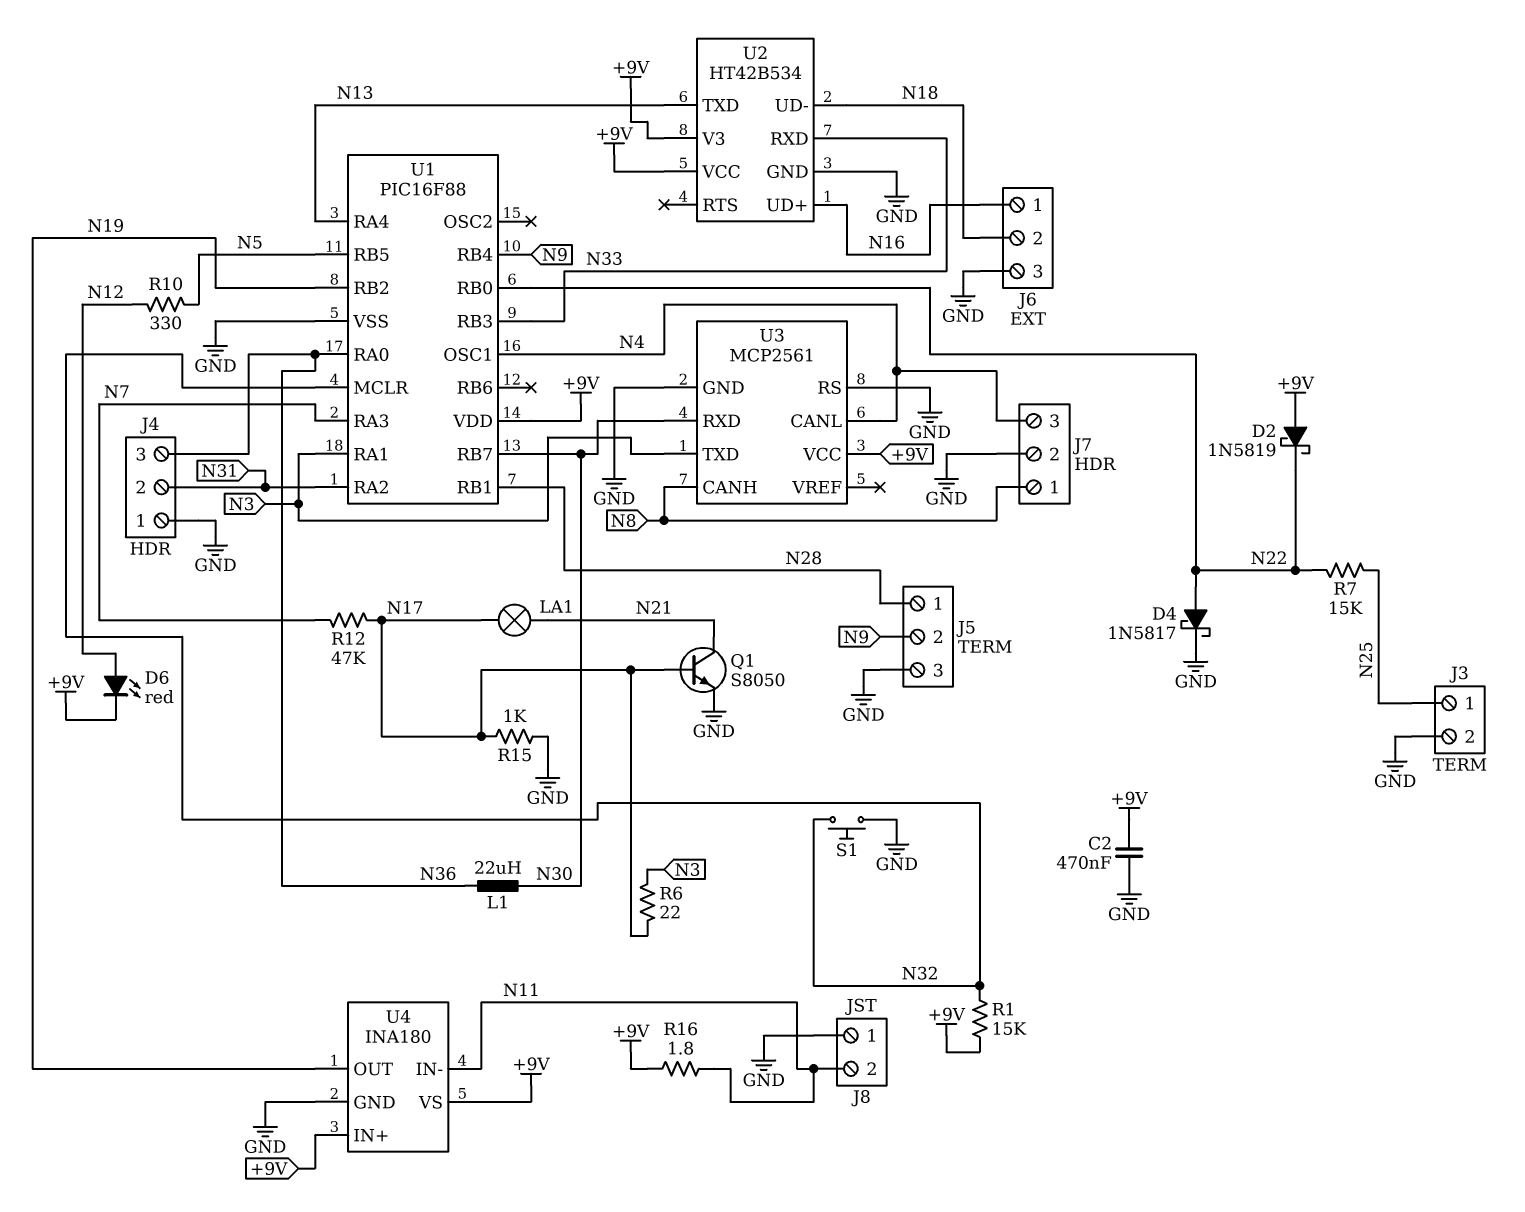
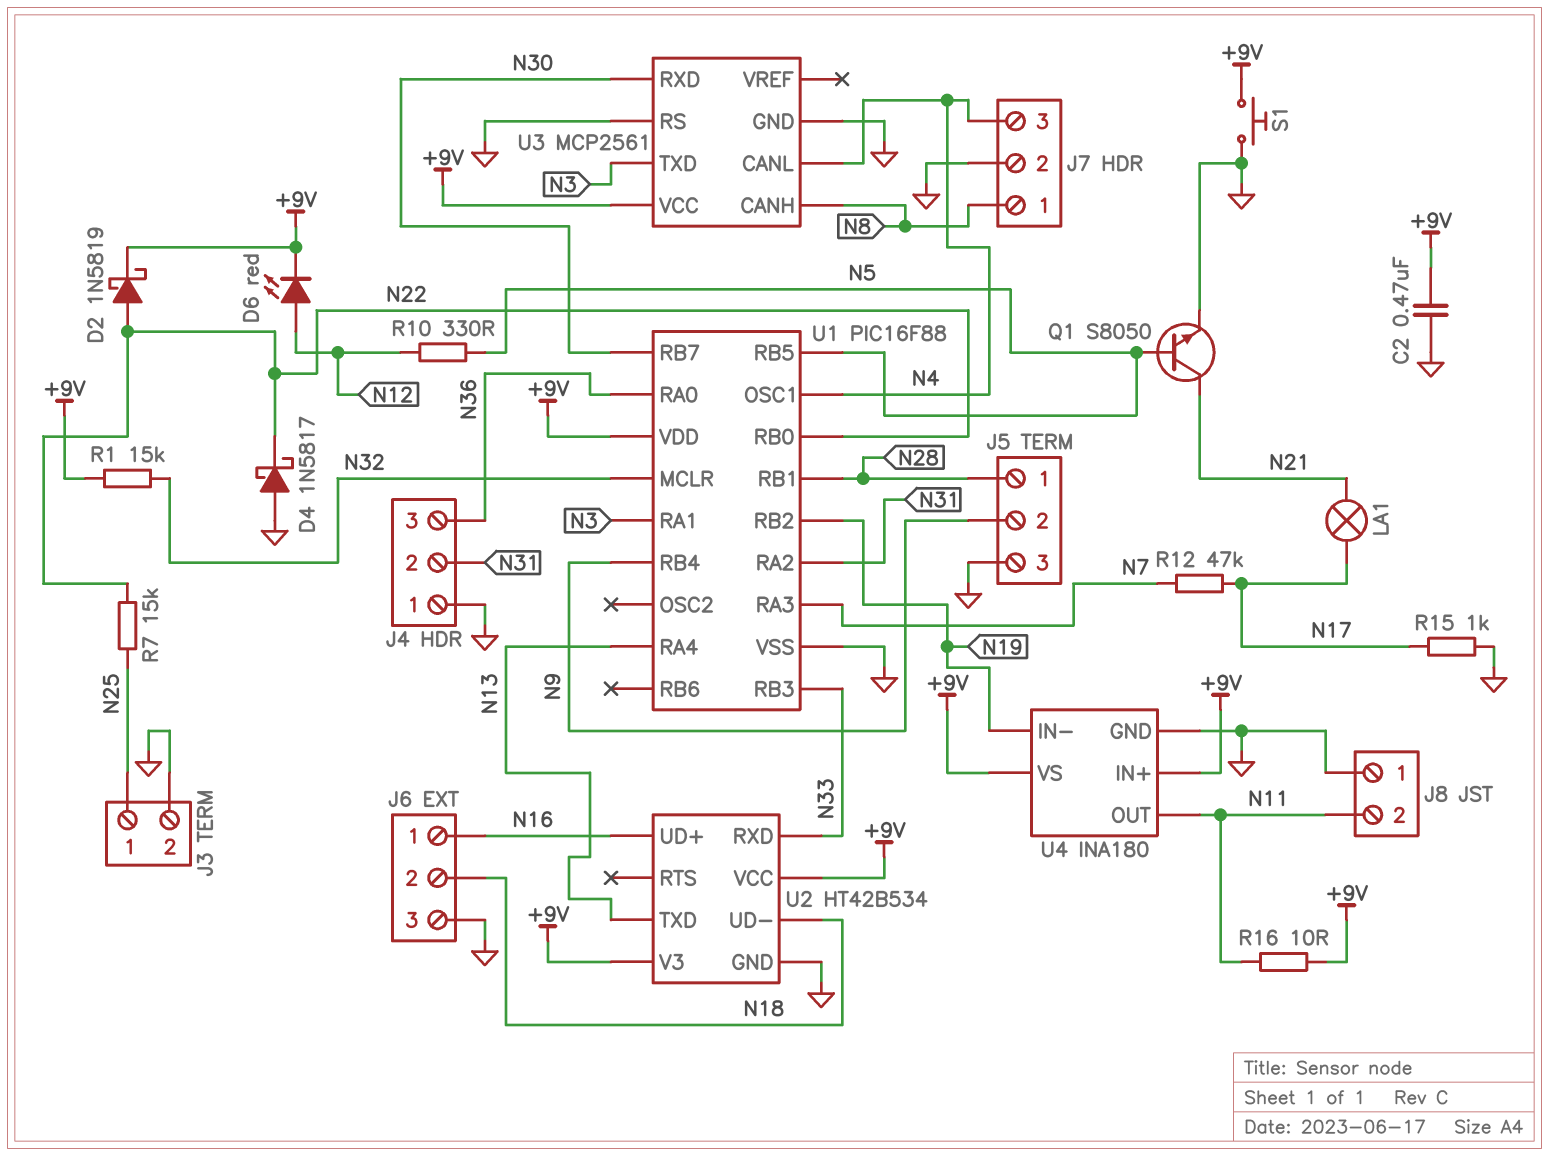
D2: schottky 1N5819 (A +9V, K N22) -> schottky 1N5819 (A N22, K +9V)
D4: schottky 1N5817 (A N22, K GND) -> schottky 1N5817 (A GND, K N22)
L1: 22uH (N30, N36) -> none
Q1: NPN S8050 (B N17, C N21, E GND) -> NPN S8050 (B N5, C N21, E GND)
R6: 22 (N3, N17) -> none
R16: 1.8 (+9V, N11) -> 10 (+9V, N11)
S1: button (GND, N32) -> button (+9V, GND)
U4 pin IN-: N11 -> N19
U4 pin OUT: N19 -> N11

